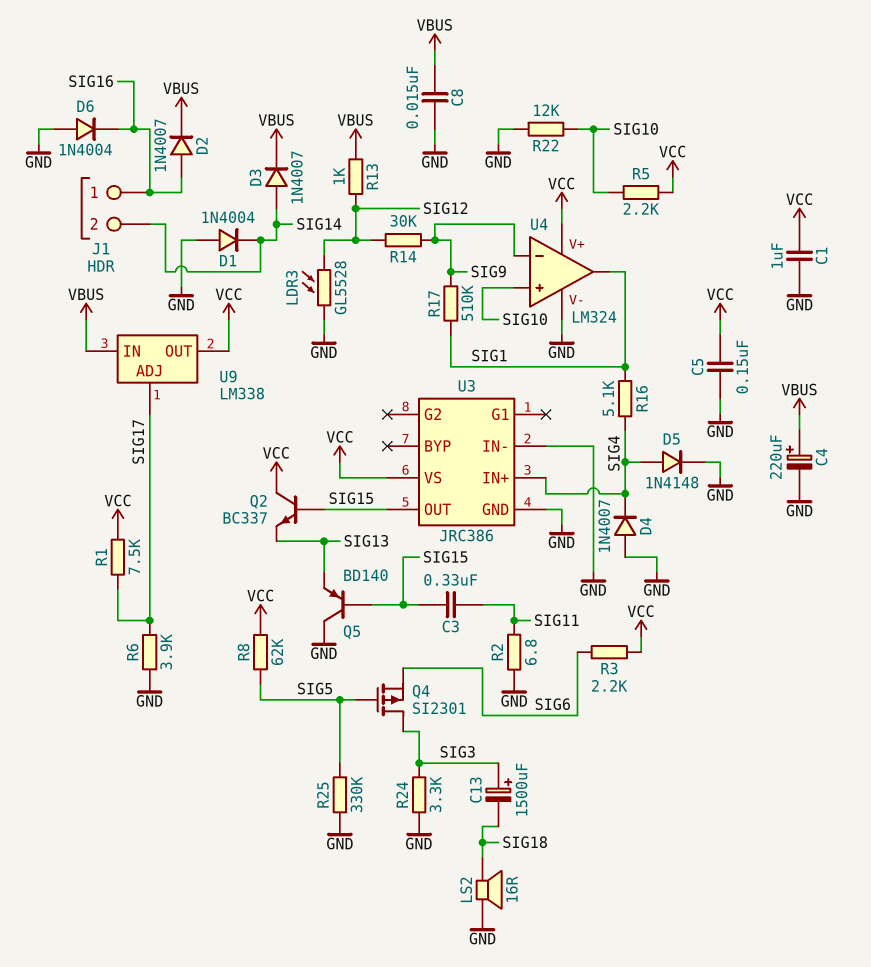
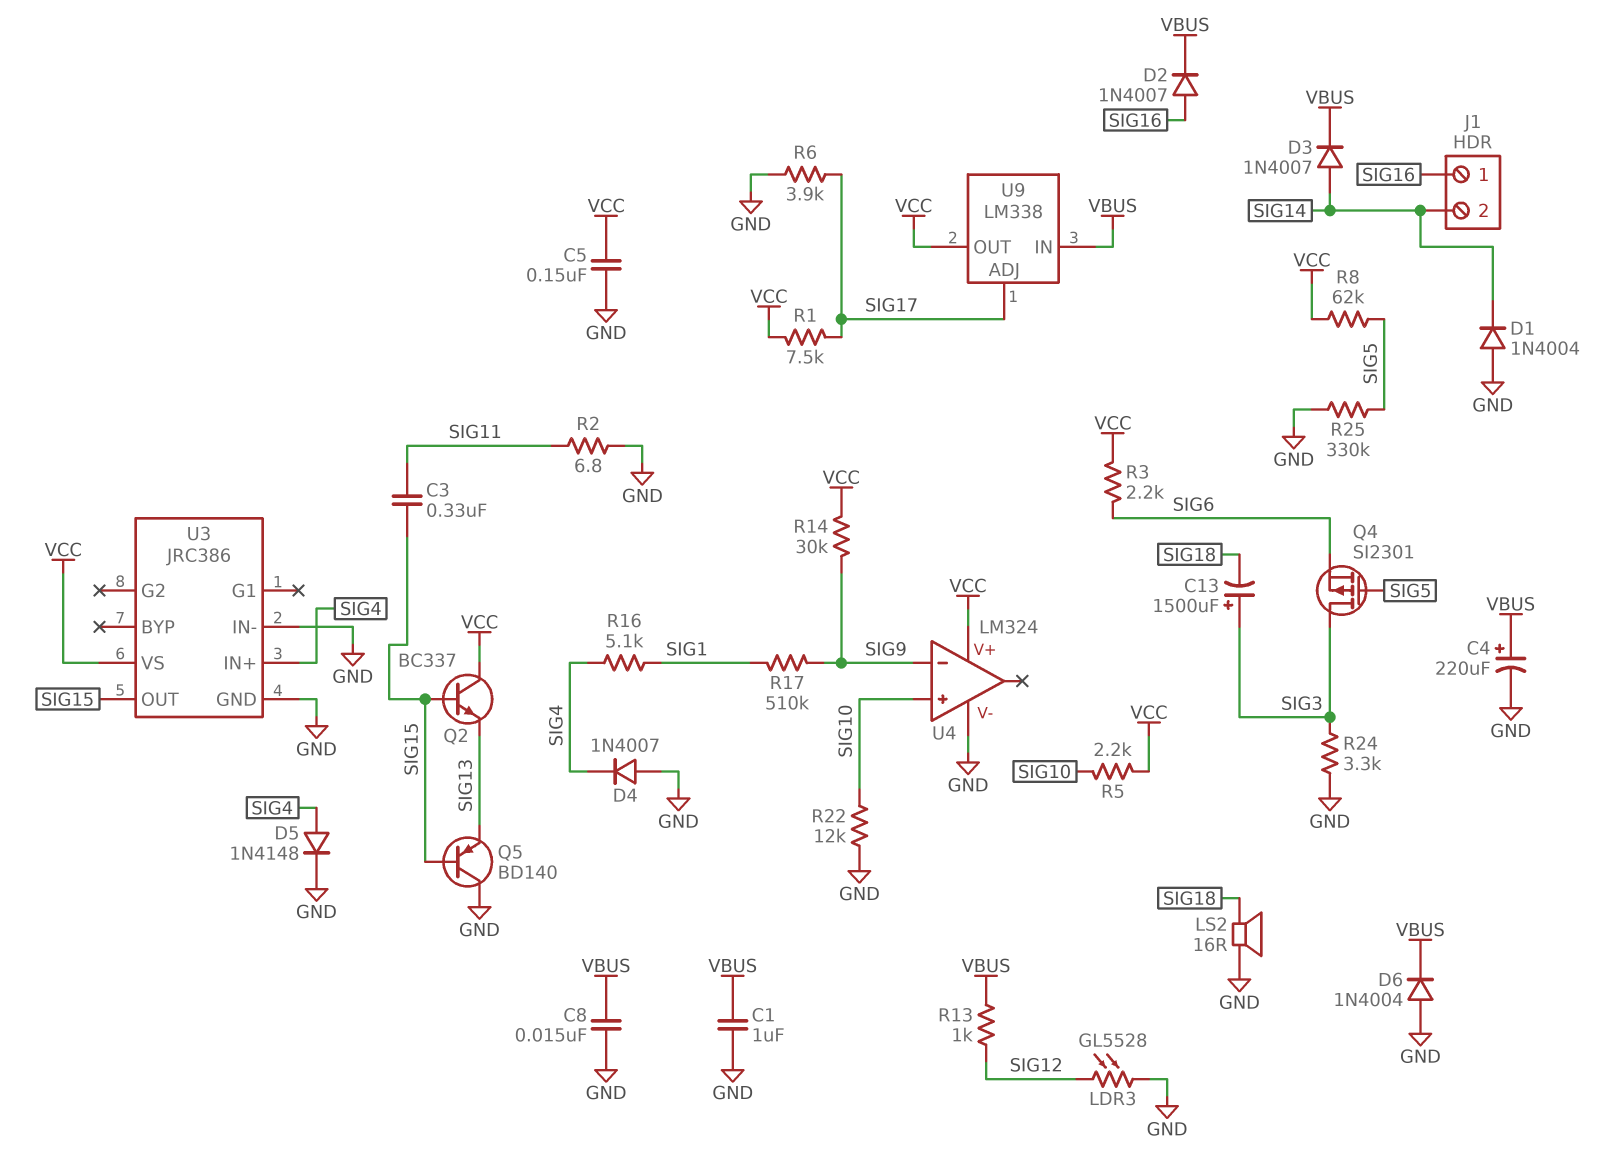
C1: 1uF (GND, VCC) -> 1uF (GND, VBUS)
D6: diode 1N4004 (A GND, K SIG16) -> diode 1N4004 (A GND, K VBUS)
R14: 30k (SIG9, SIG12) -> 30k (SIG9, VCC)
U4 pin out: SIG1 -> none

